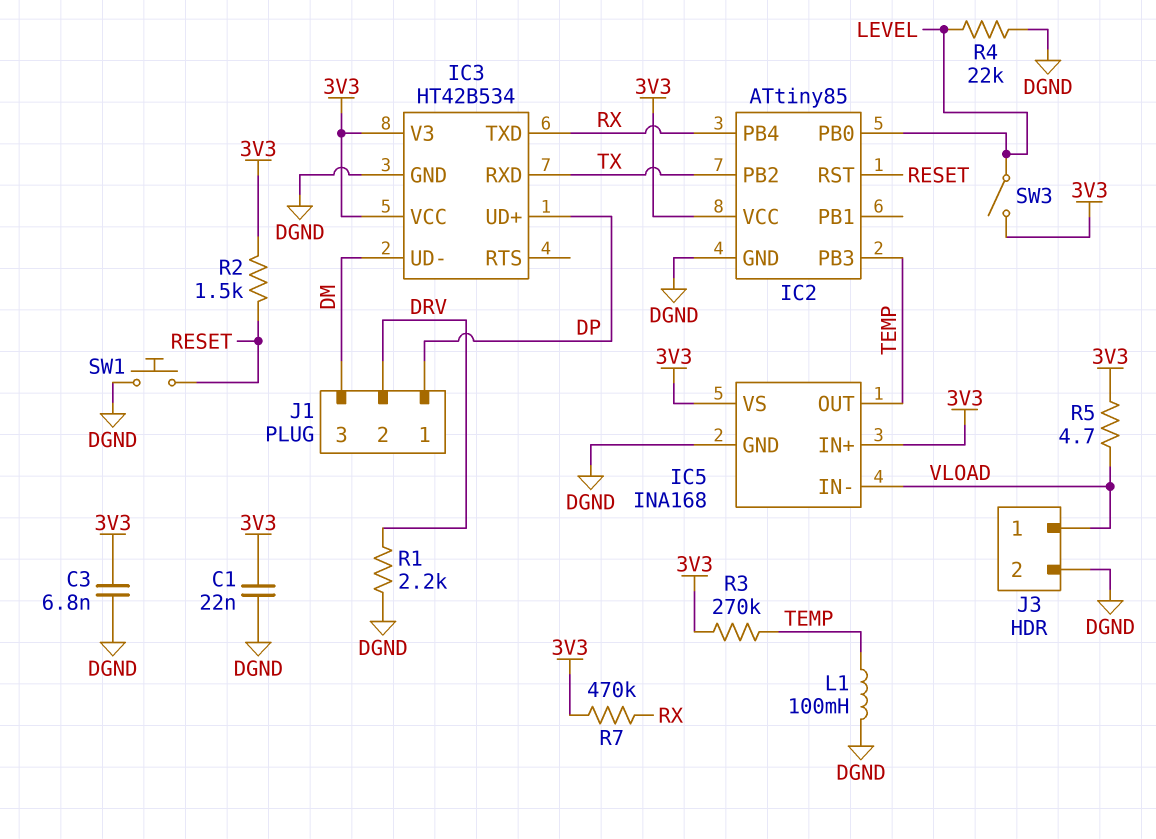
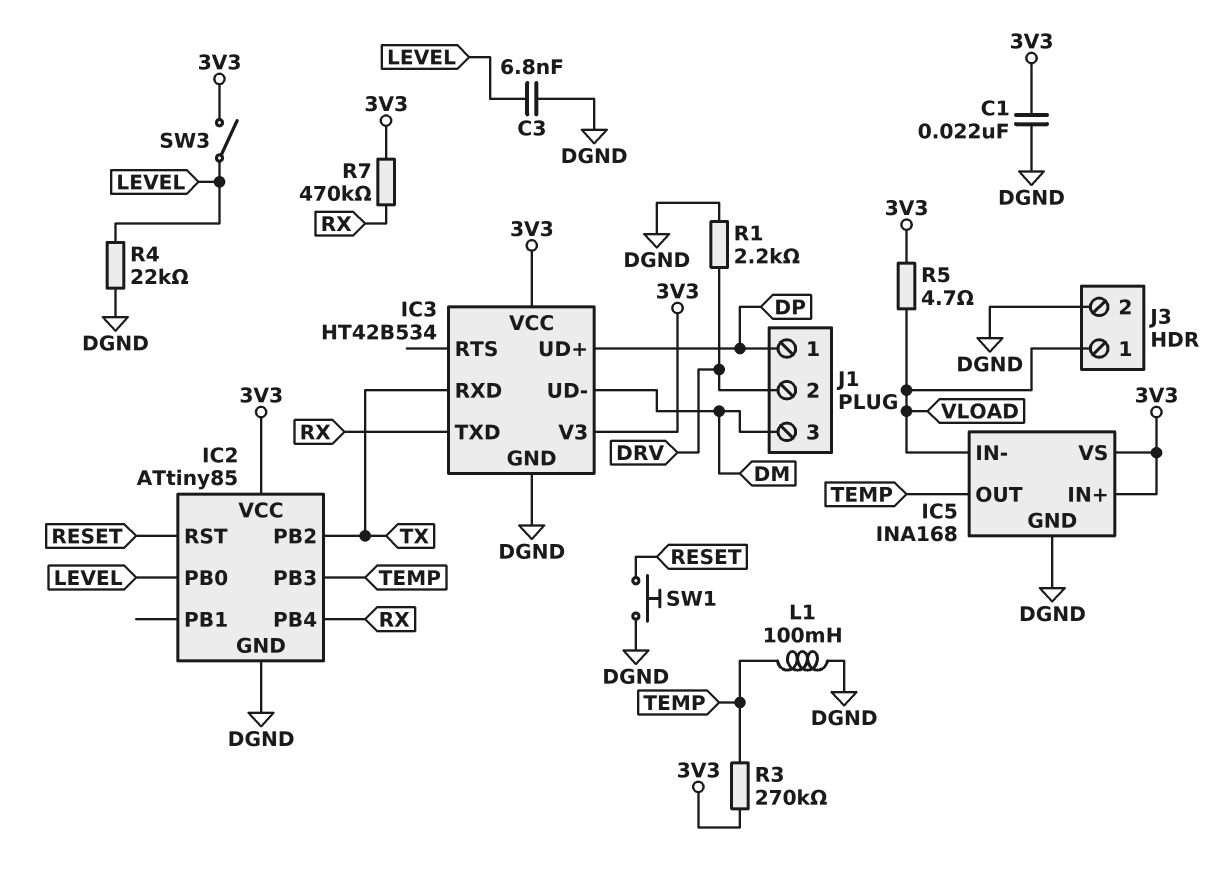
C3: 6.8nF (3V3, DGND) -> 6.8nF (DGND, LEVEL)
R2: 1.5k (3V3, RESET) -> none

